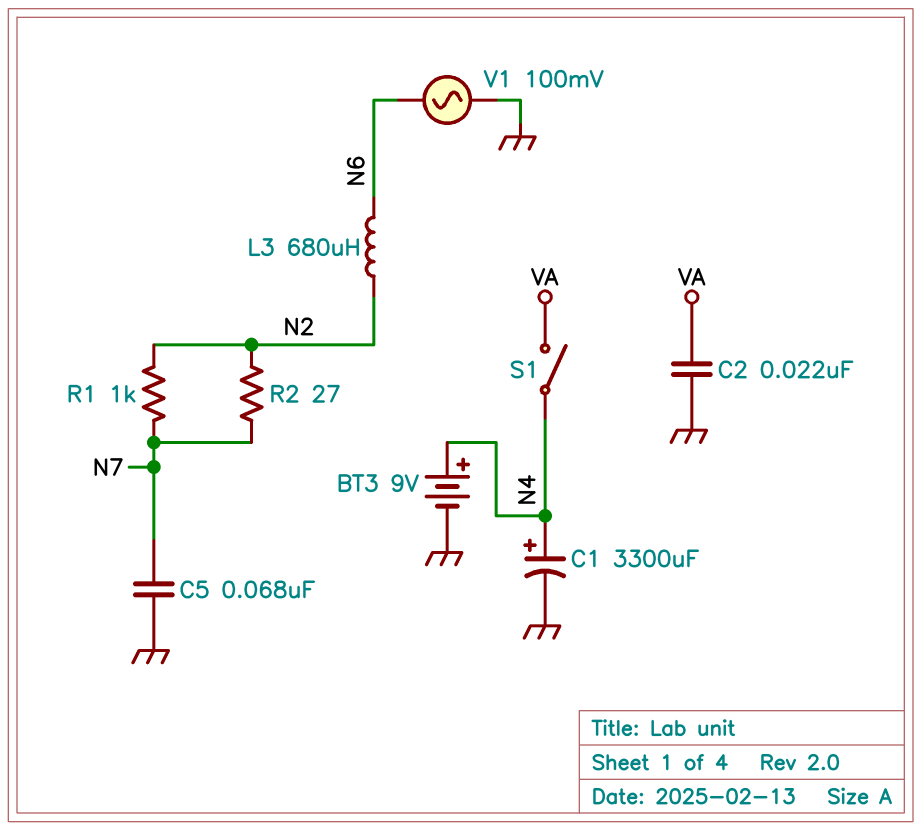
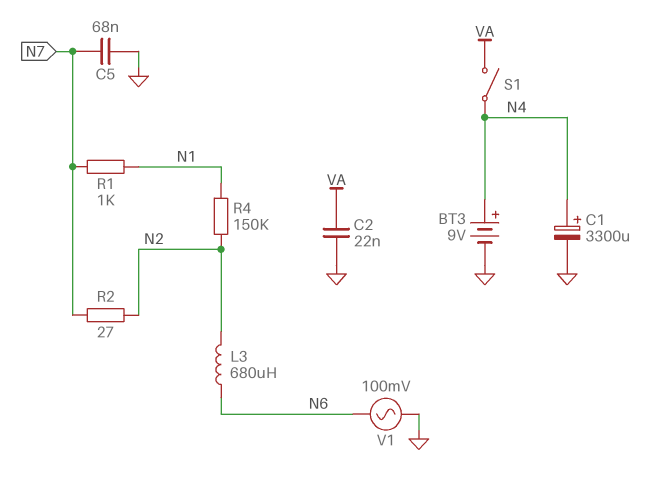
R1: 1k (N2, N7) -> 1k (N1, N7)
R4: none -> 150k (N1, N2)

